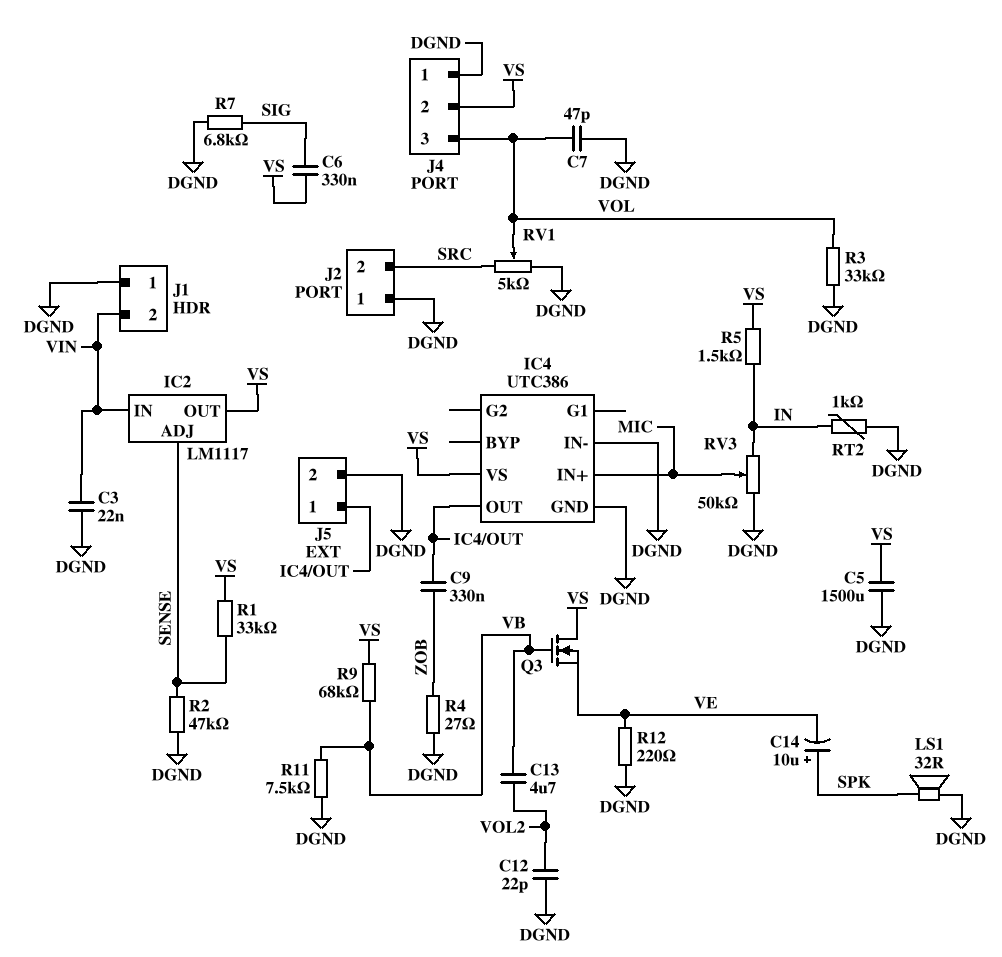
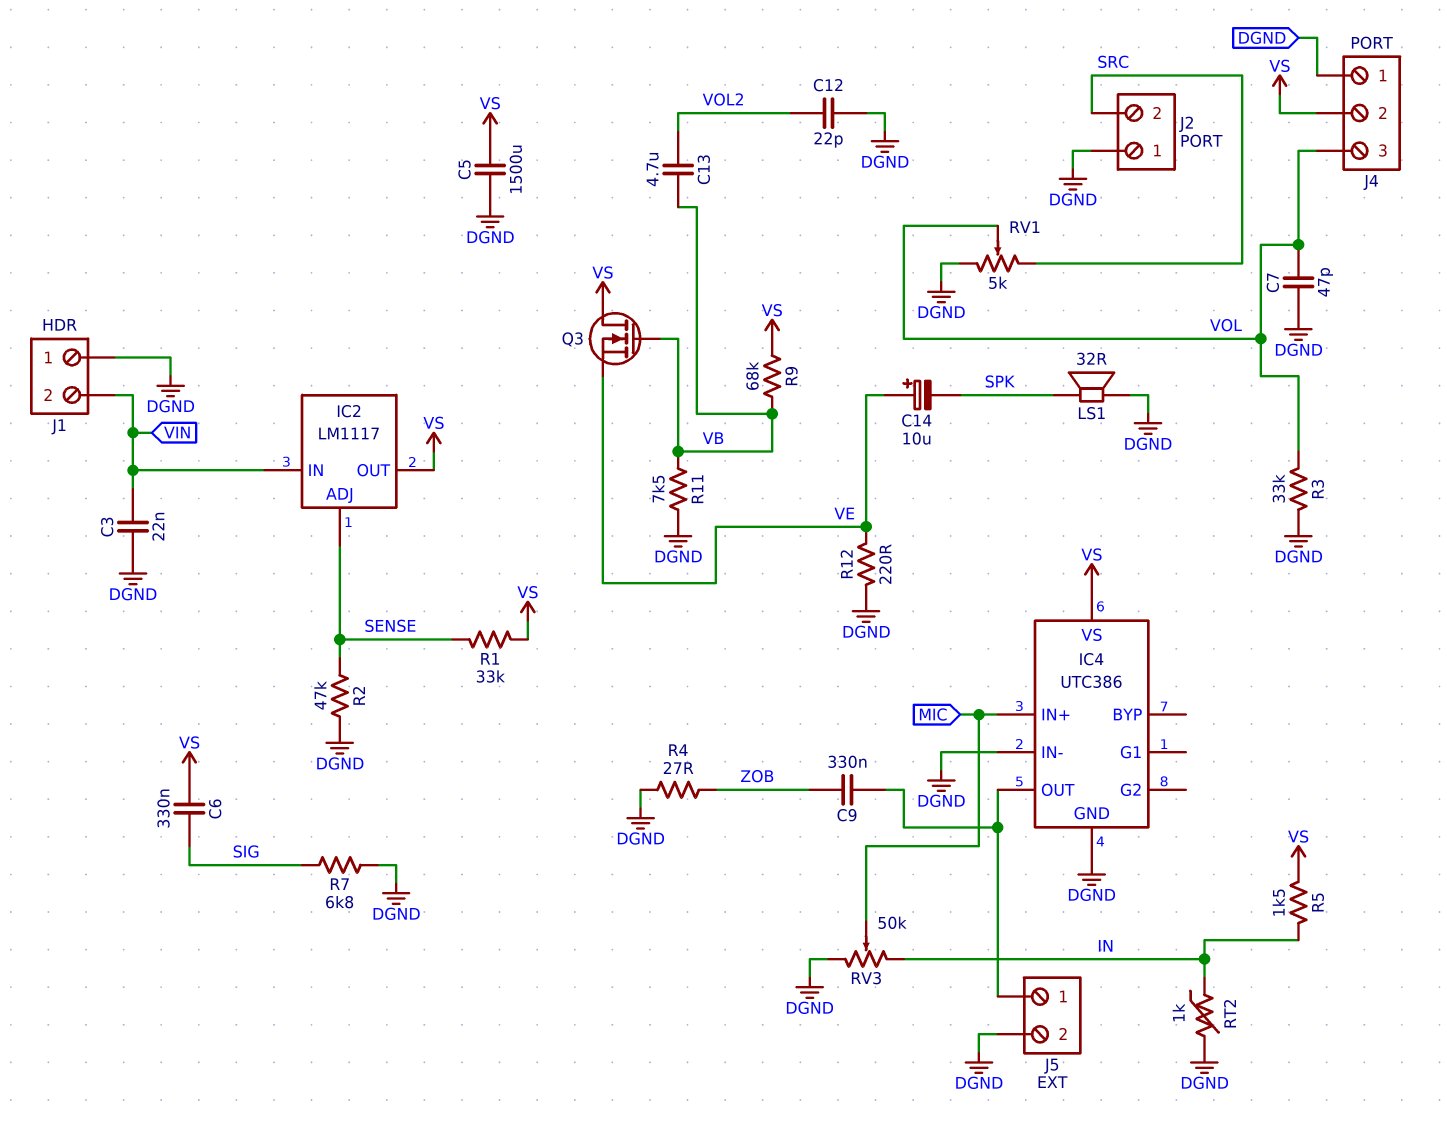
C14: 10uF (plus SPK, minus VE) -> 10uF (plus VE, minus SPK)

